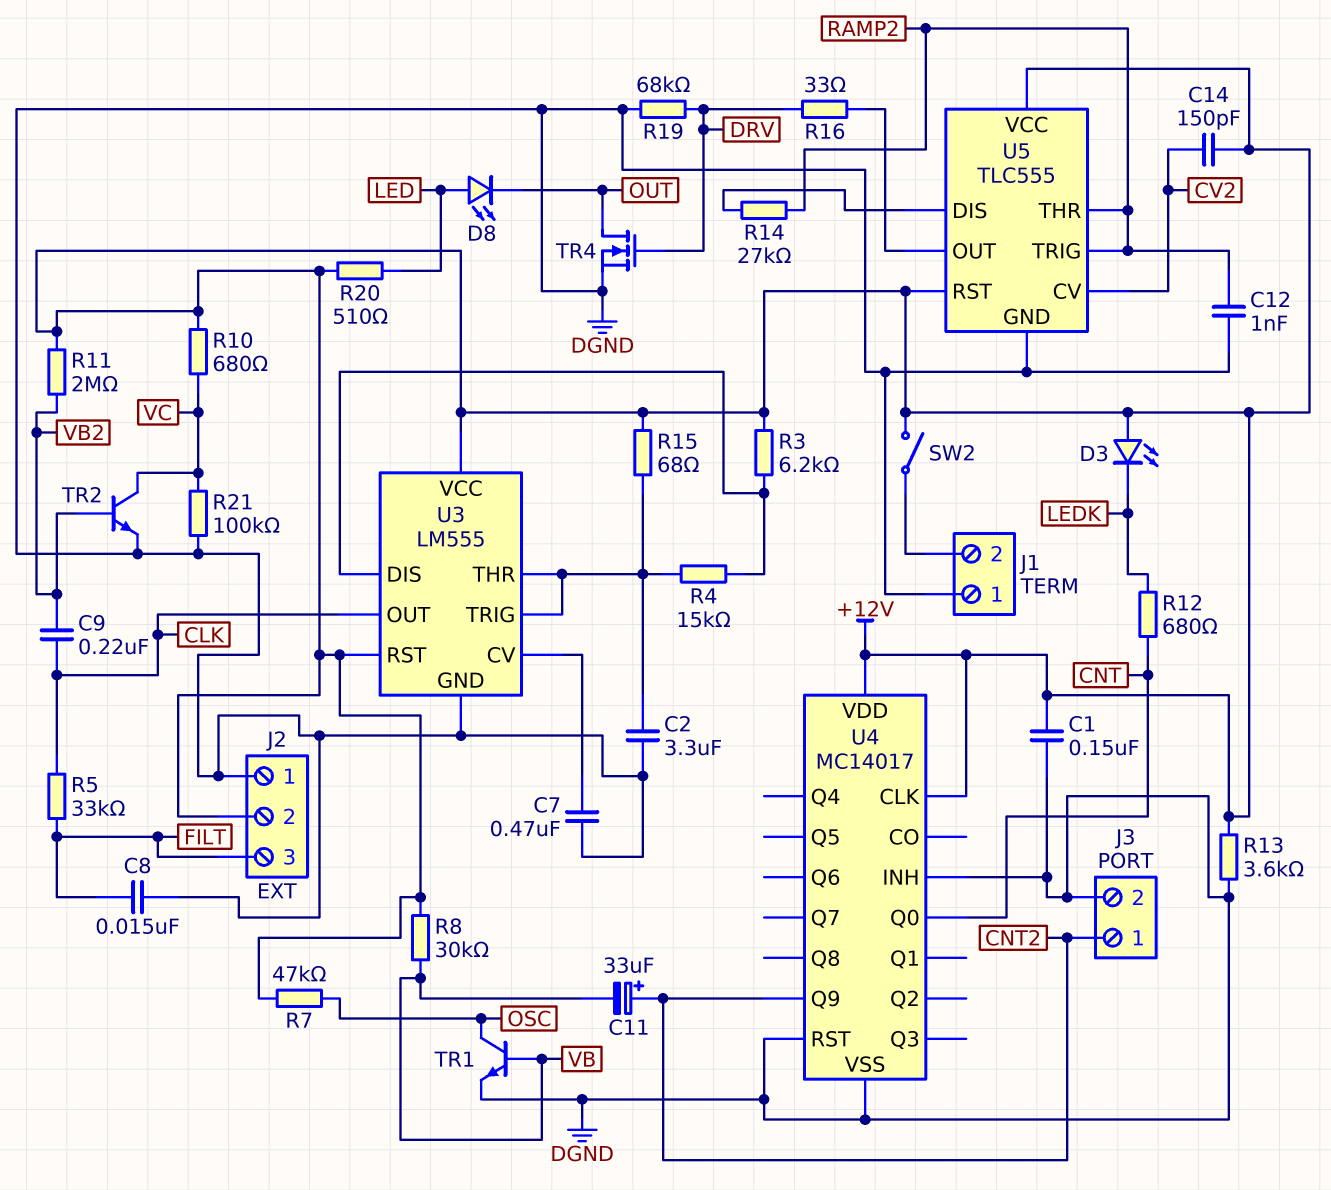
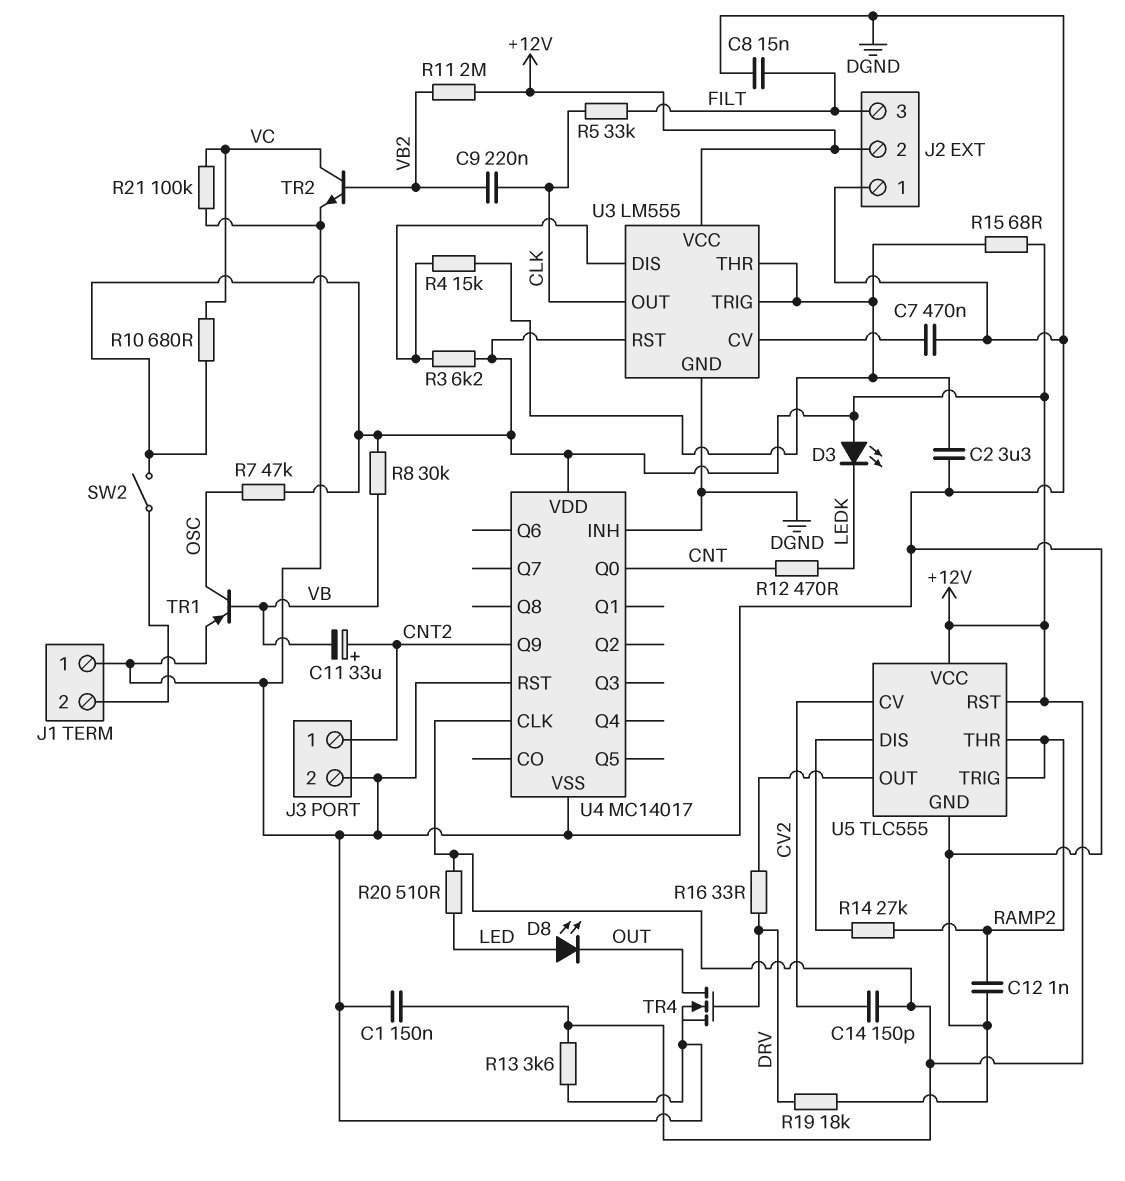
R12: 680 (CNT, LEDK) -> 470 (CNT, LEDK)
R19: 68k (DGND, DRV) -> 18k (DGND, DRV)
TR1: NPN (B VB, C OSC, E DGND) -> PNP (B VB, C OSC, E DGND)

